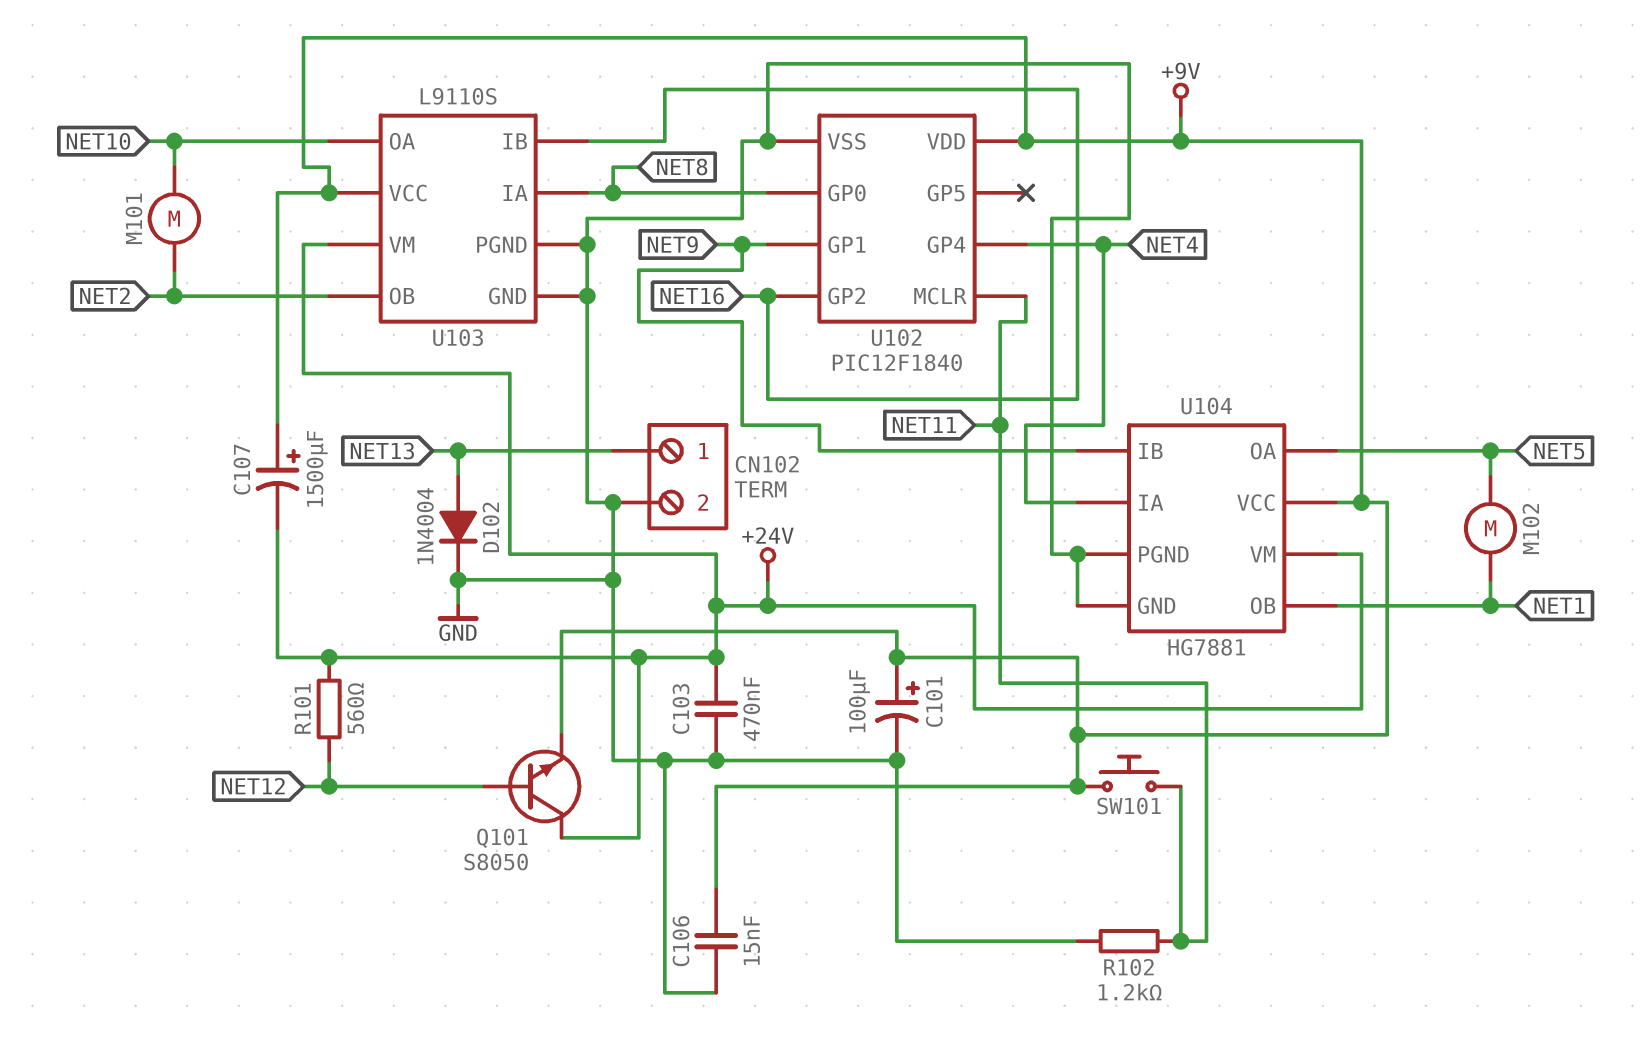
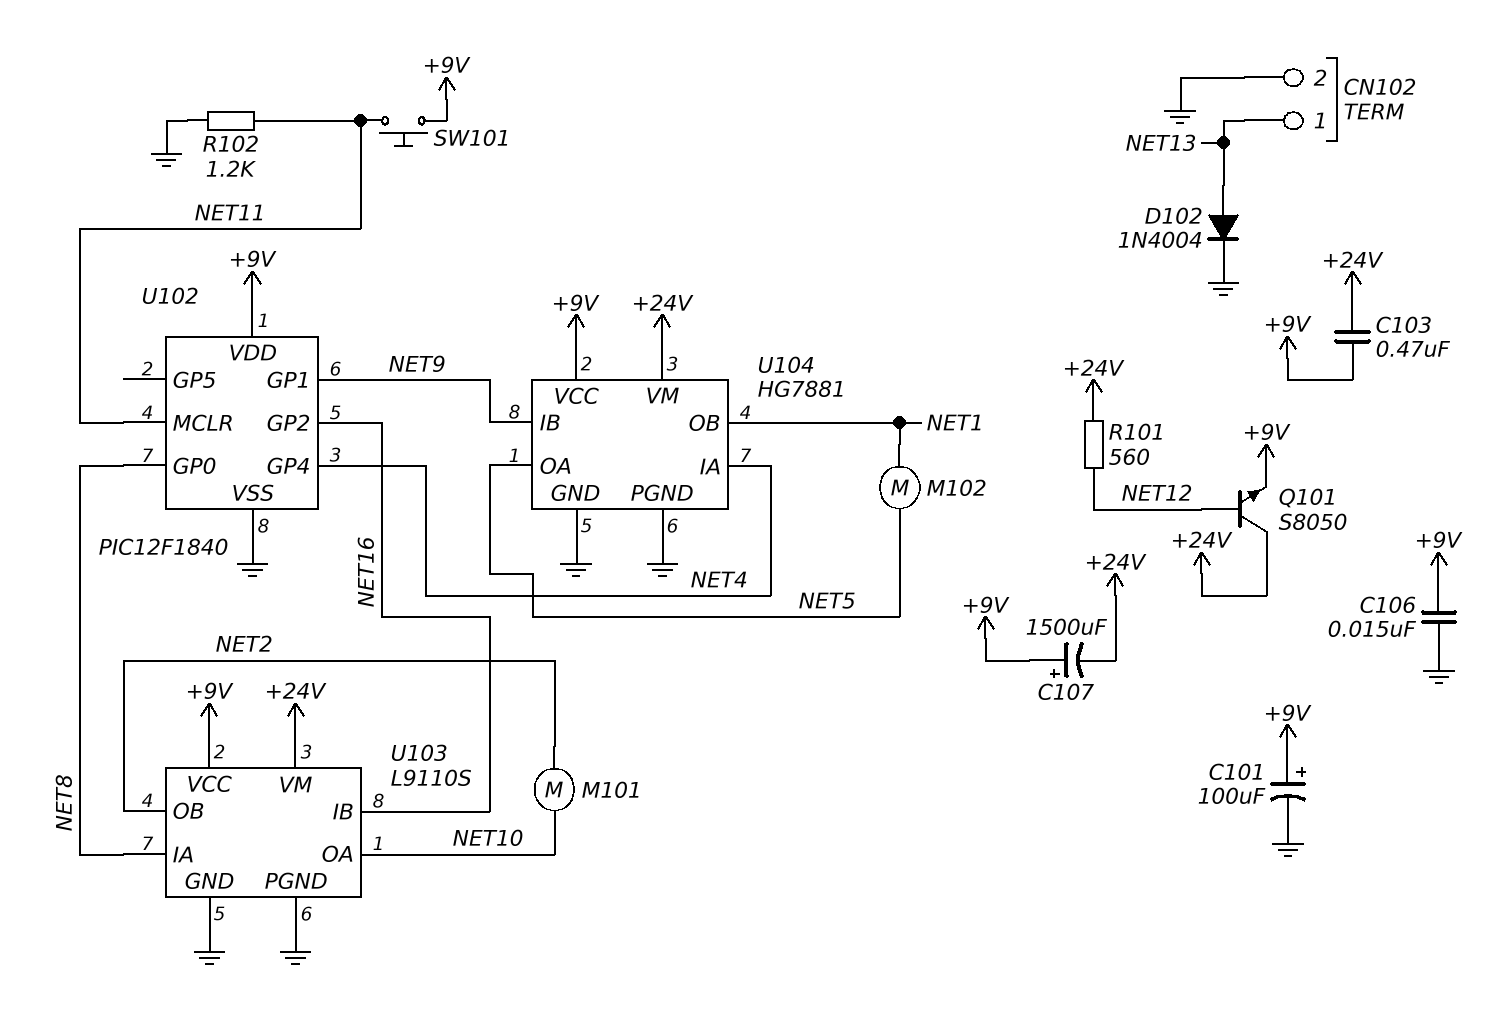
C103: 470nF (+24V, GND) -> 470nF (+9V, +24V)

